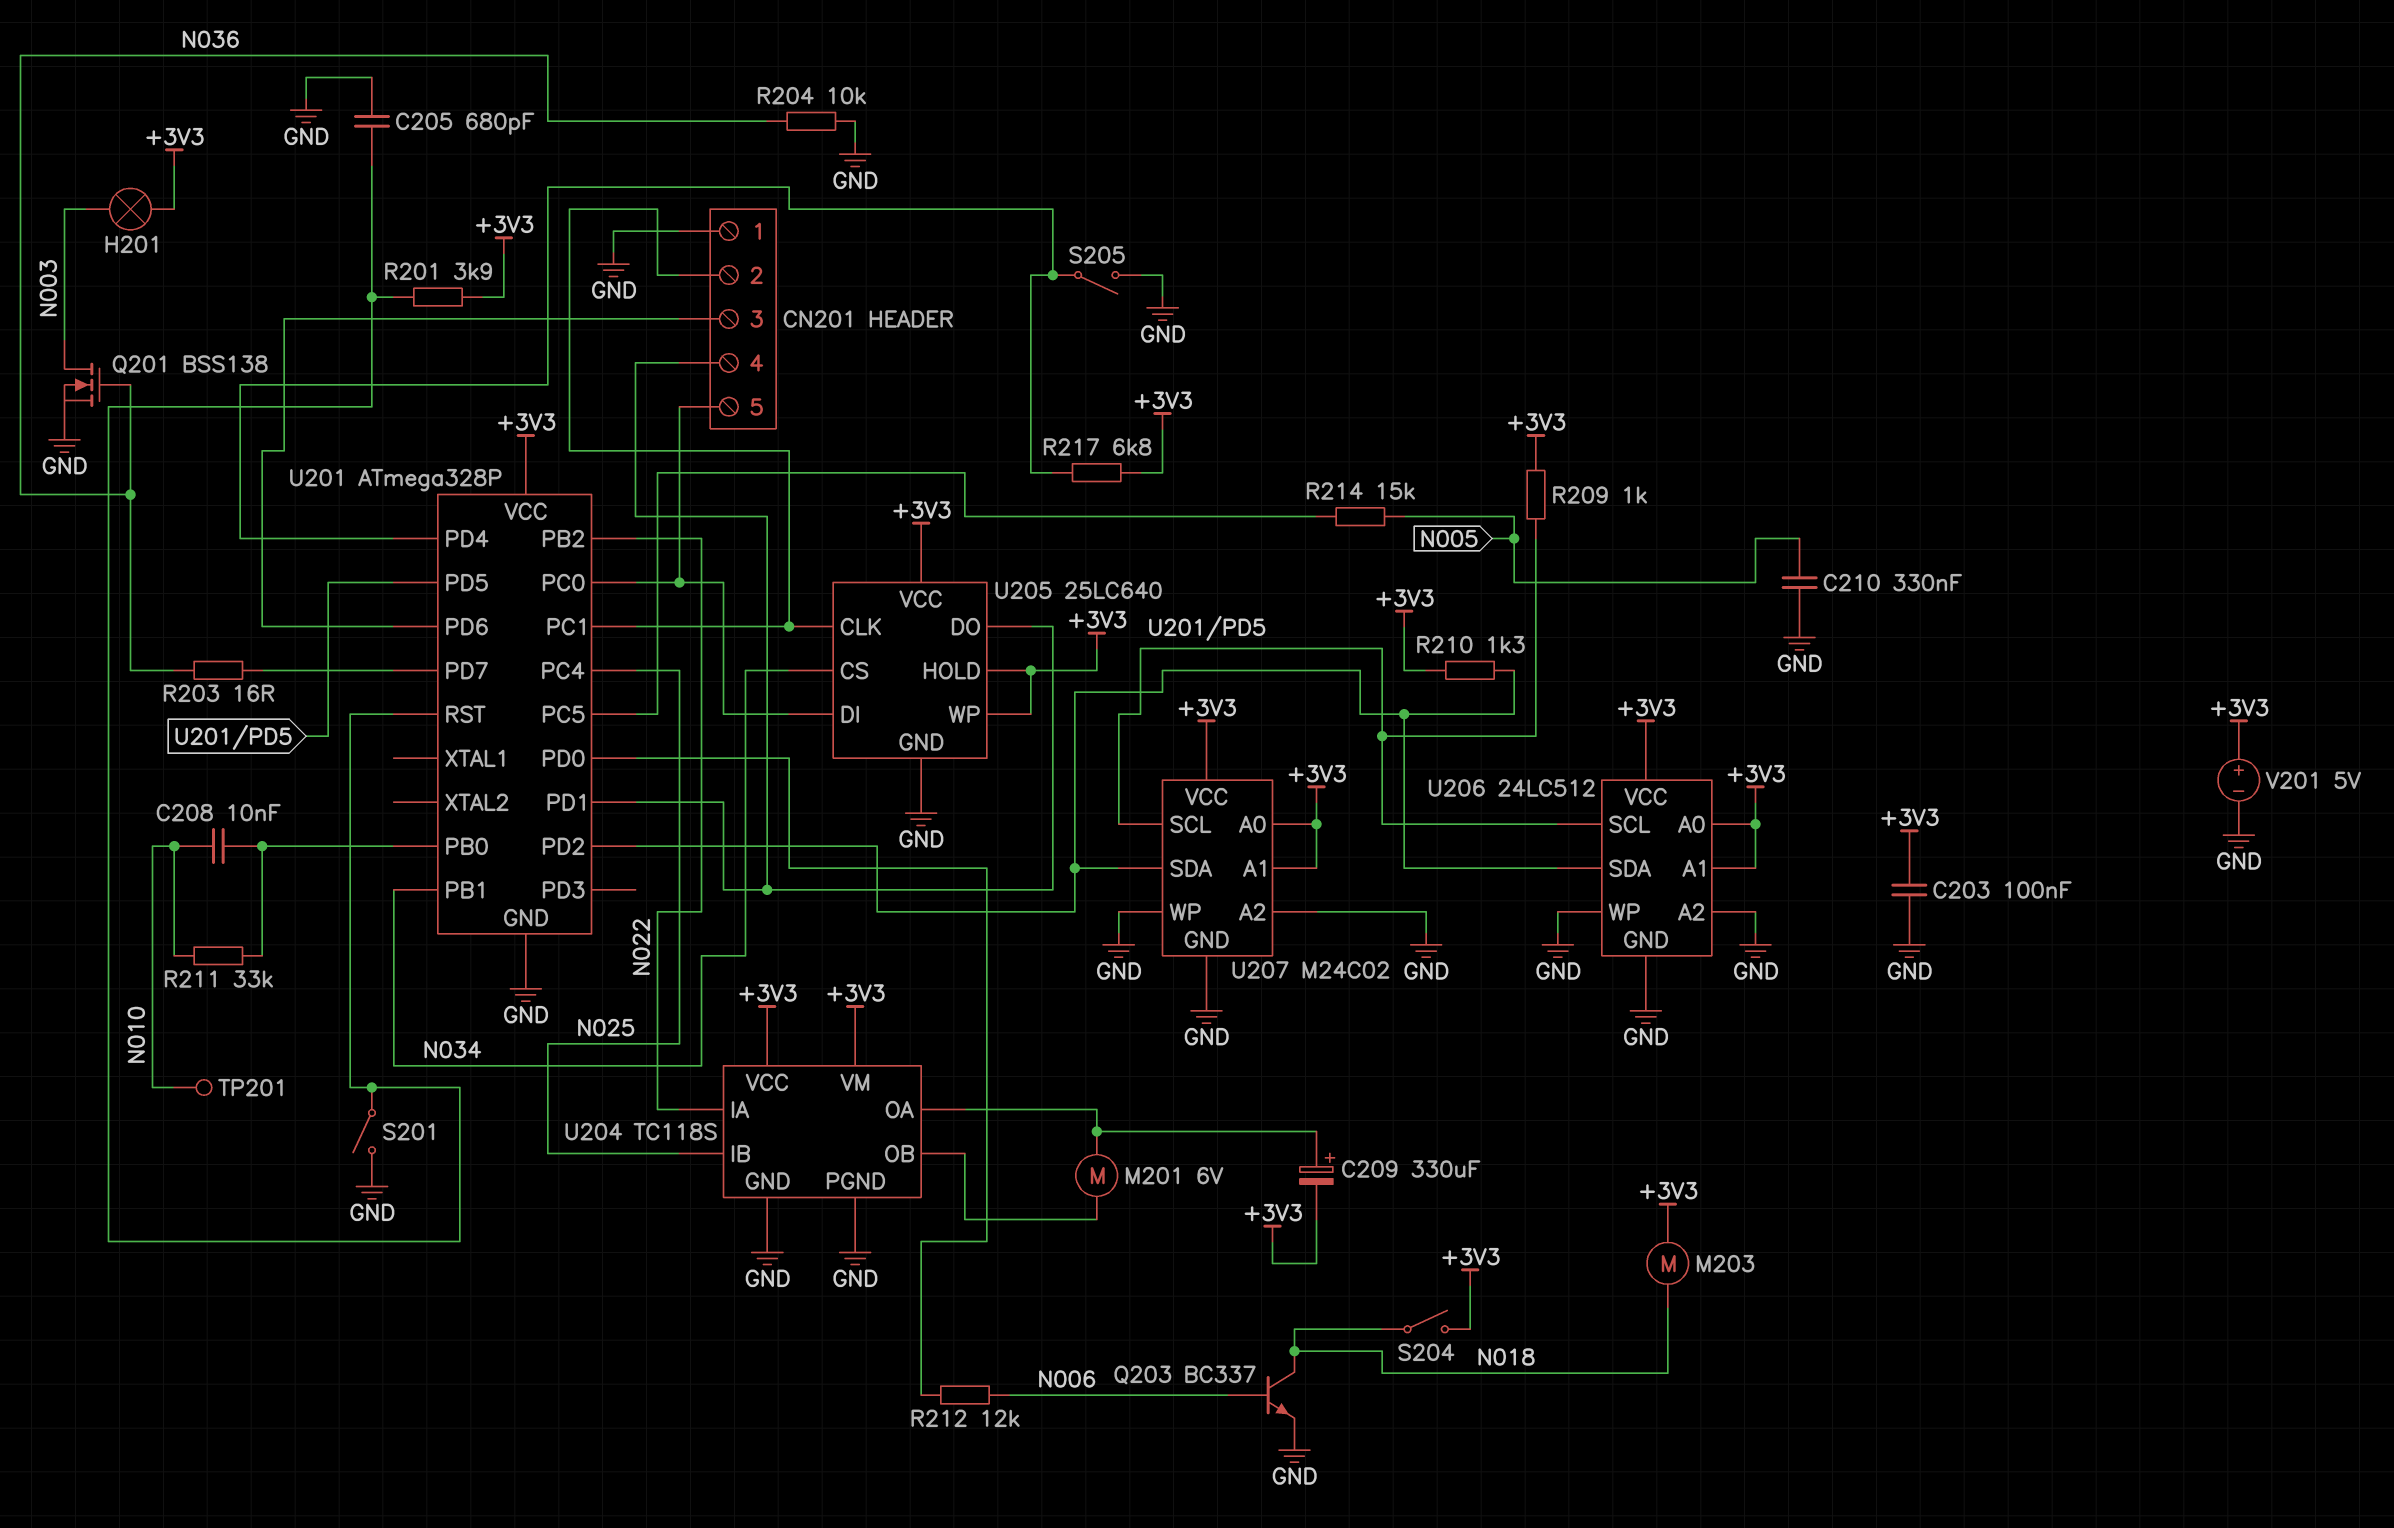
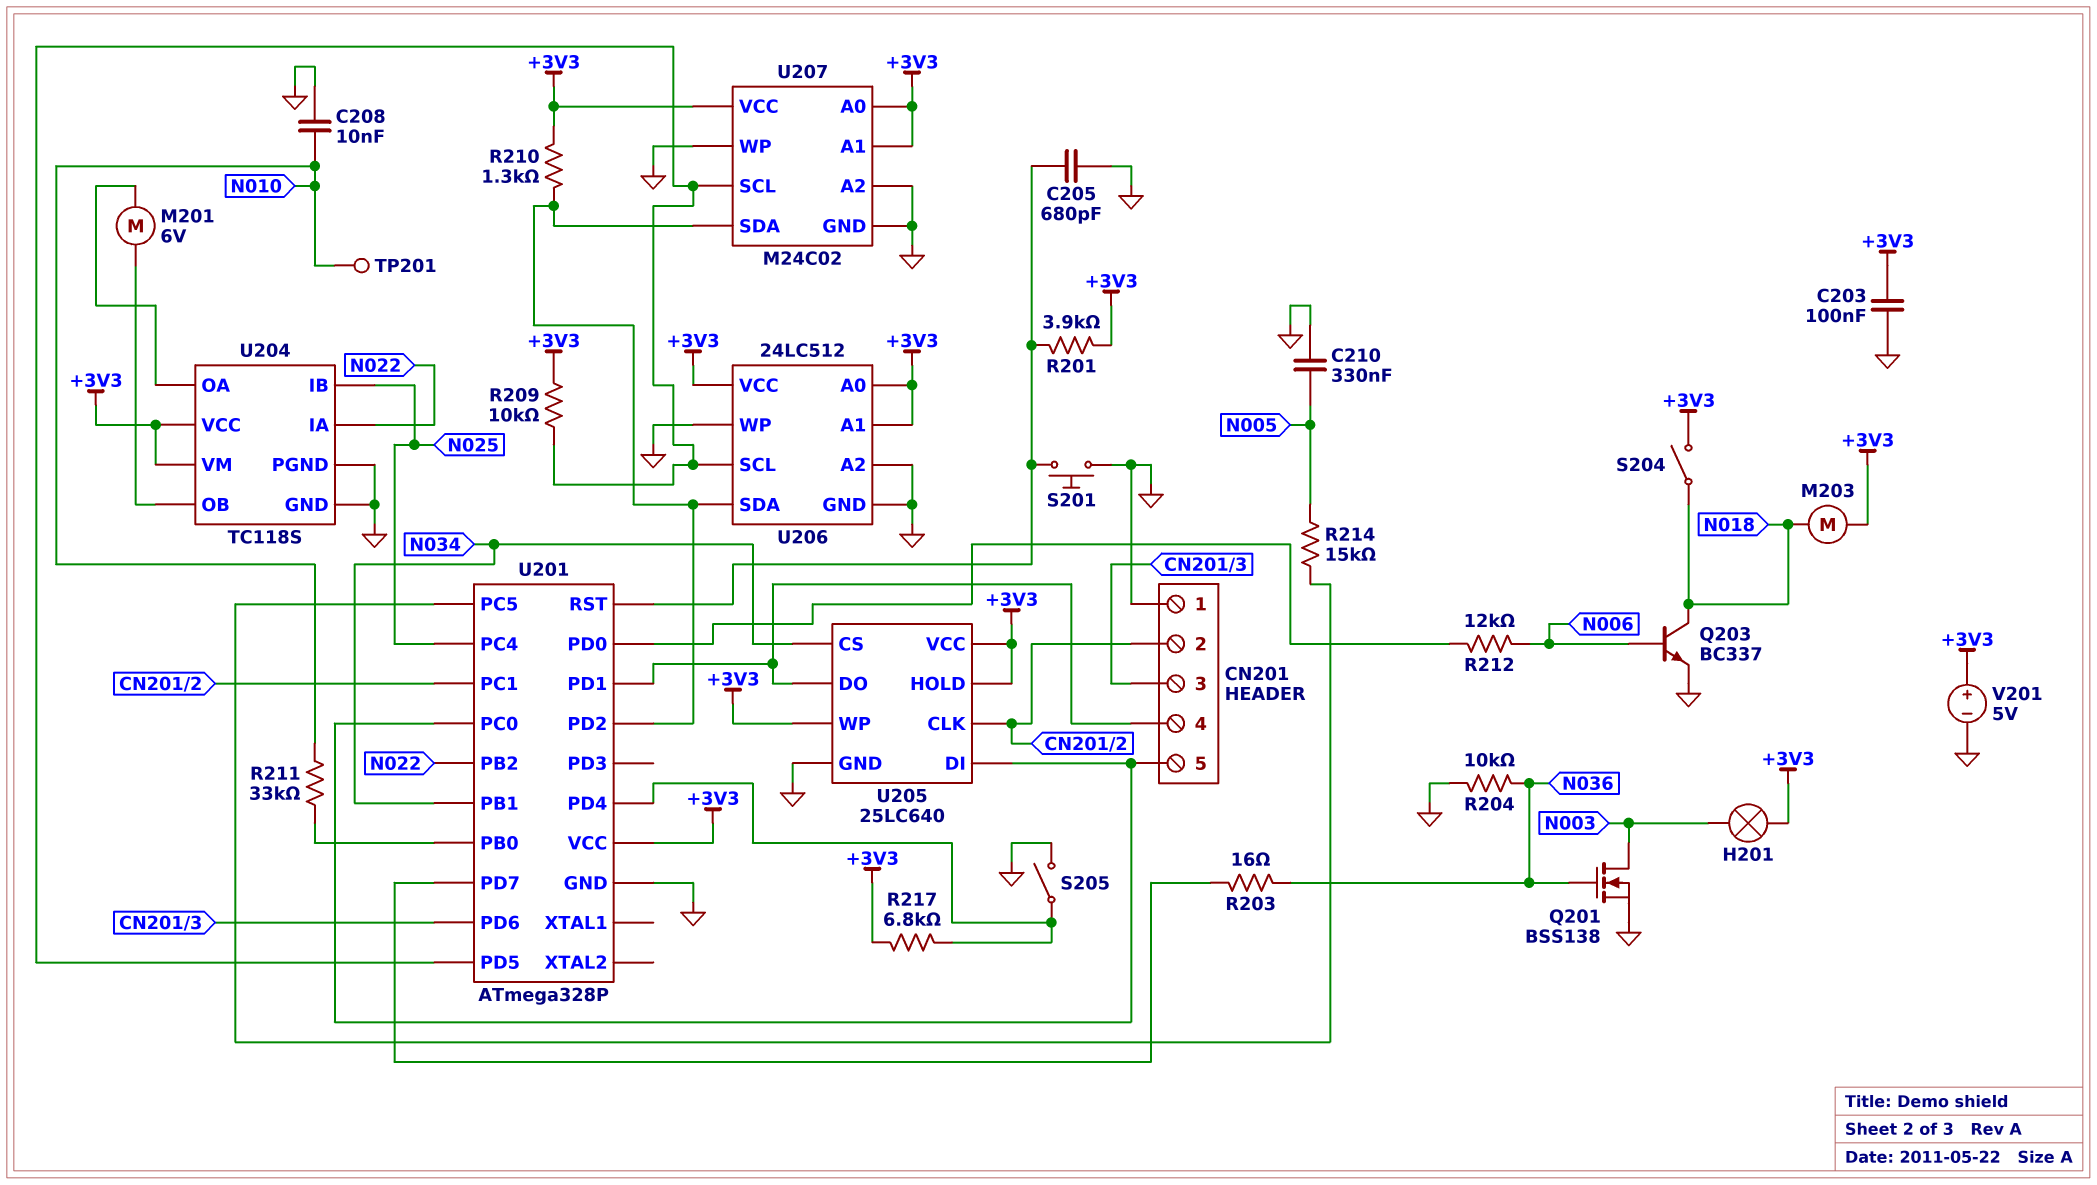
C208: 10nF (N010, U201/PB0) -> 10nF (GND, N010)
C209: 330uF (plus U204/OA, minus +3V3) -> none
R209: 1k (+3V3, U201/PD5) -> 10k (+3V3, U201/PD5)
S201: switch (GND, U201/RST) -> button (GND, U201/RST)

